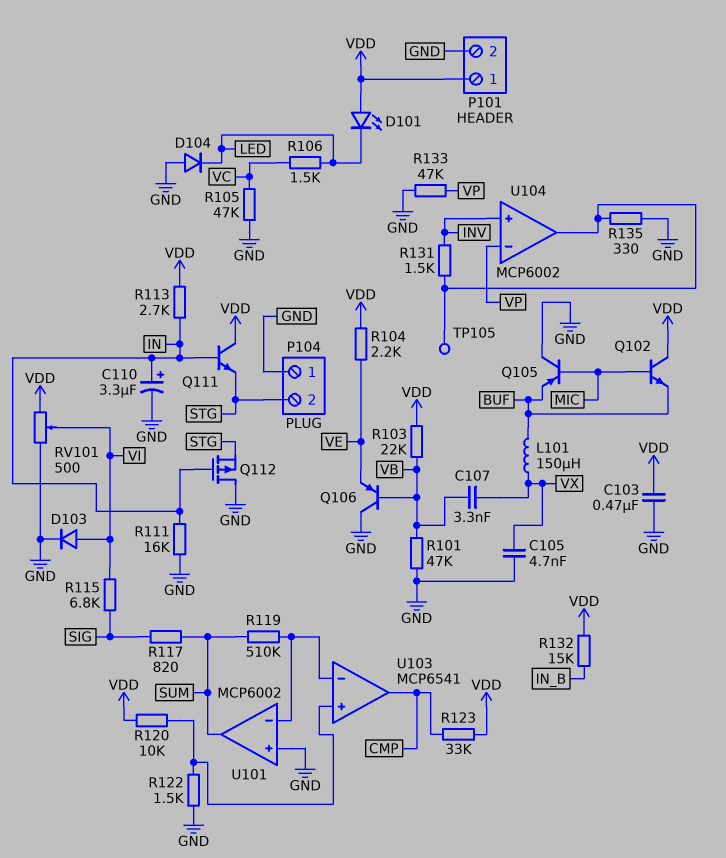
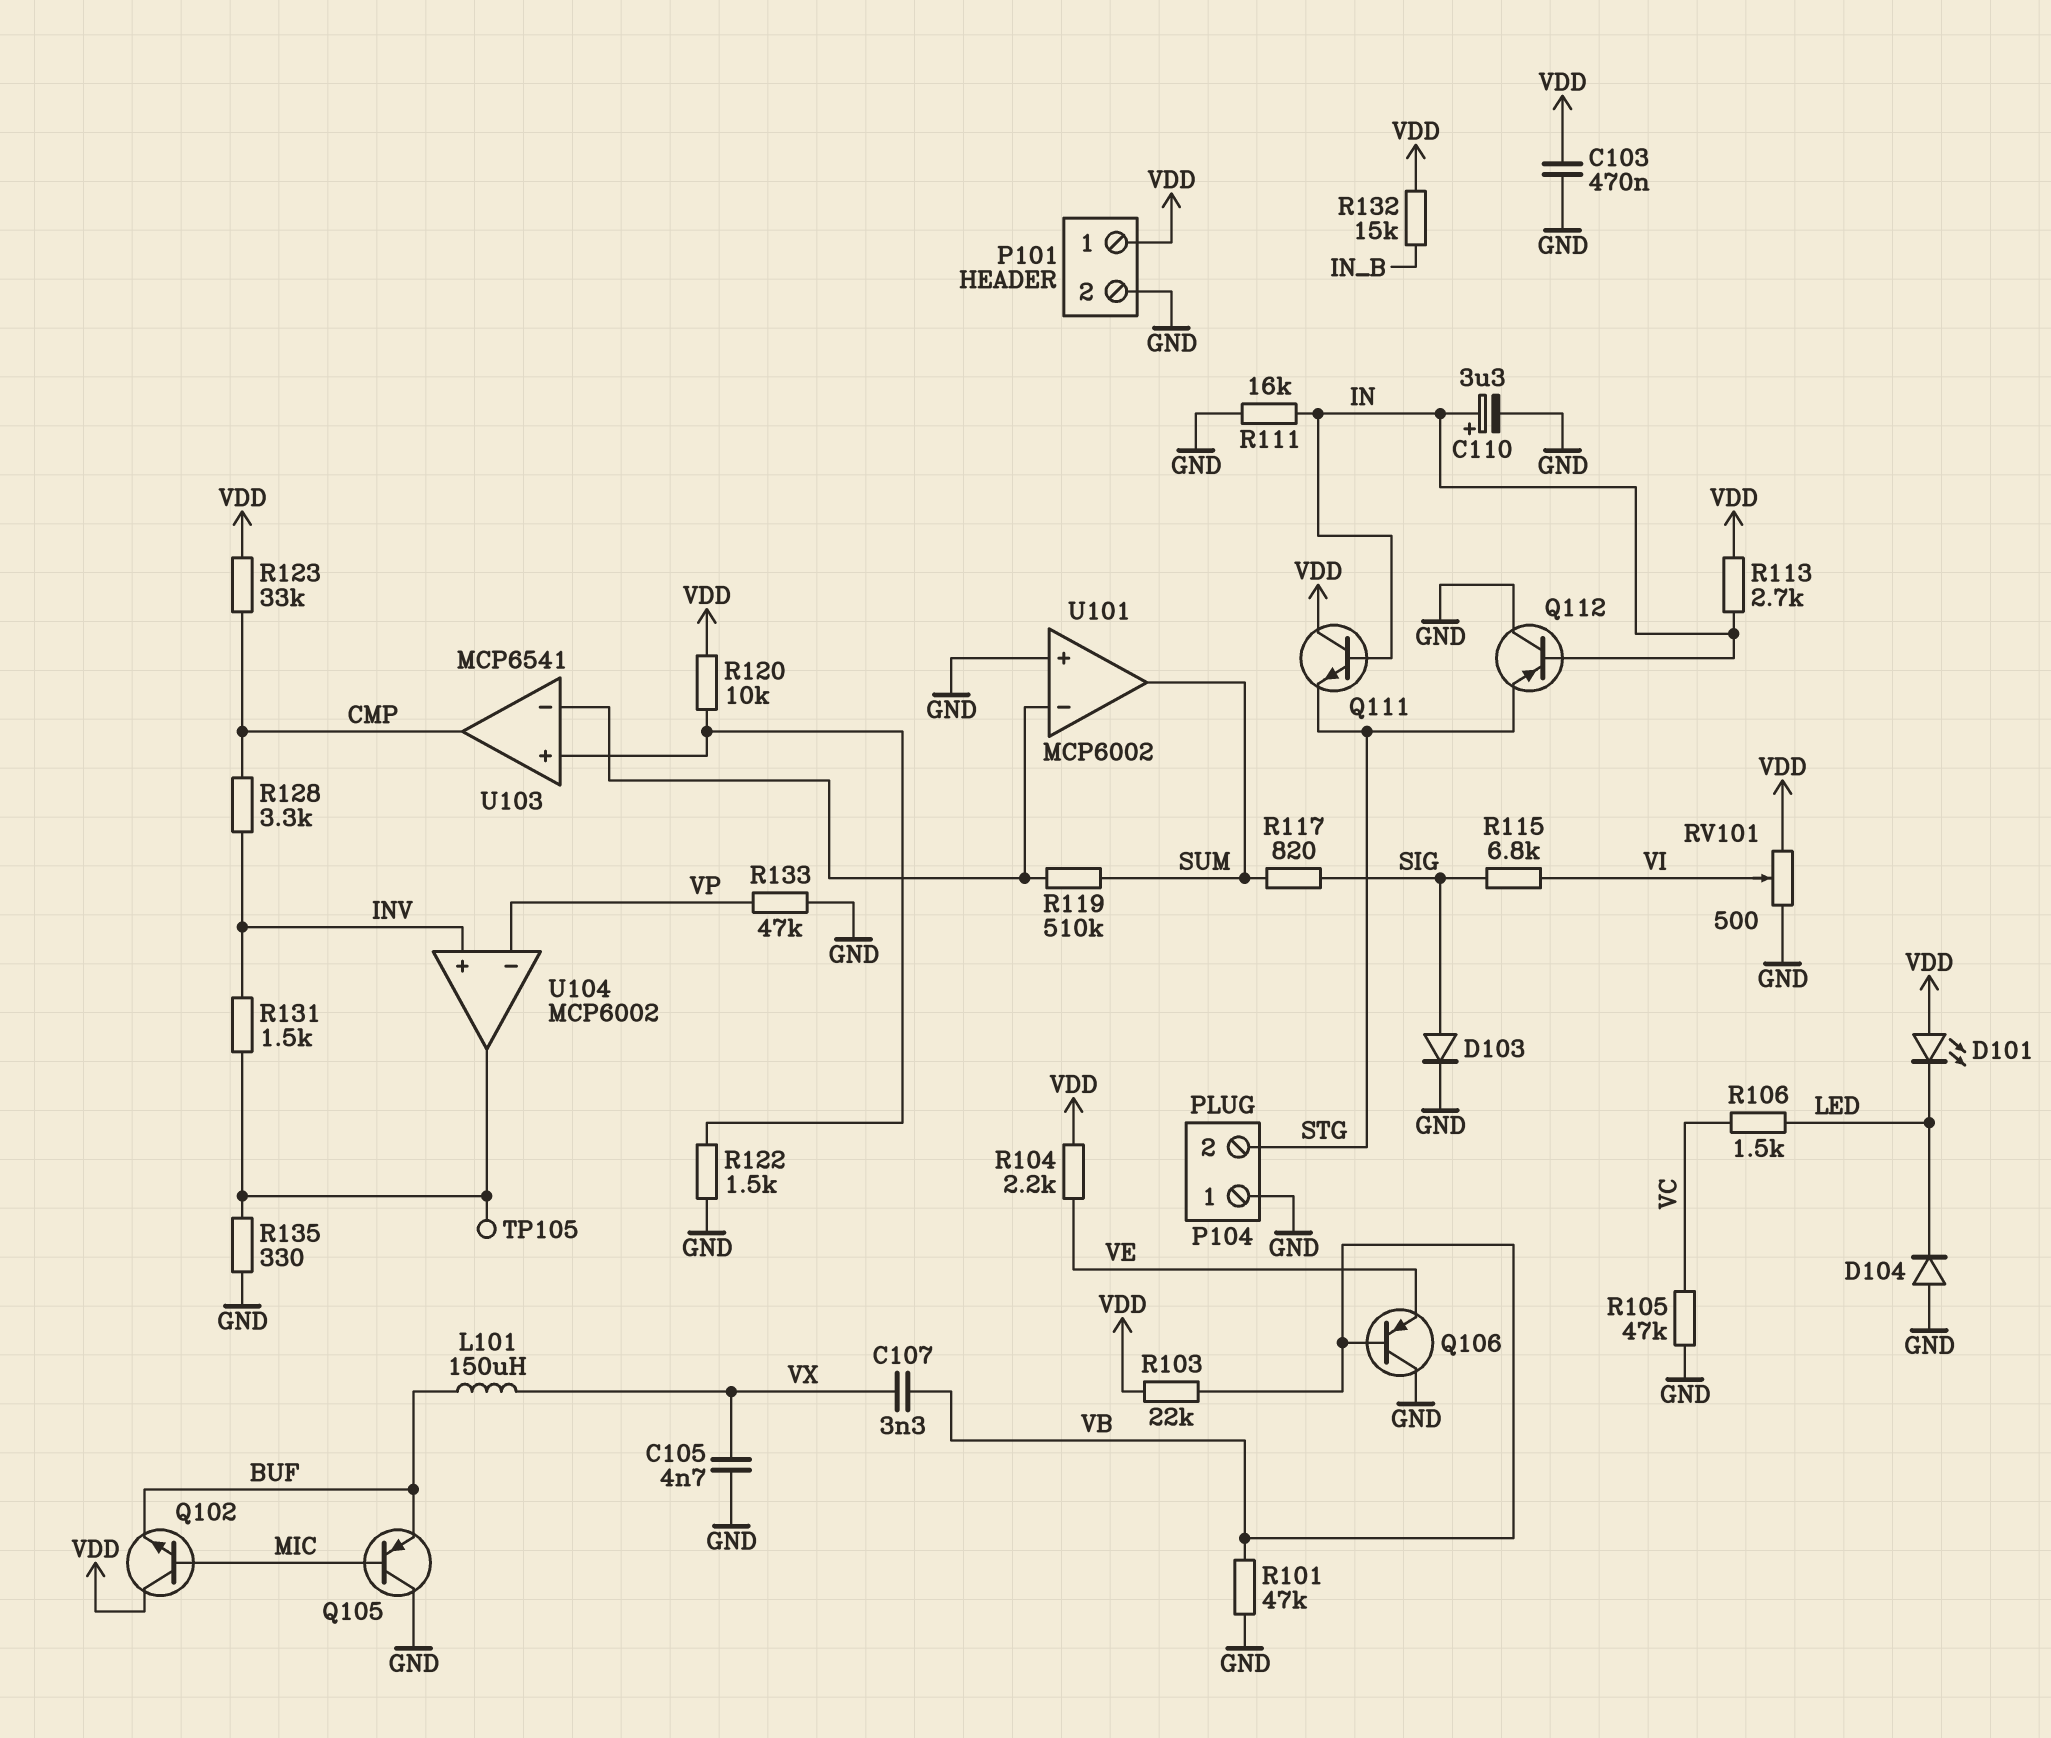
D103: diode (A VI, K GND) -> diode (A SIG, K GND)
Q112: PMOS (G IN, D GND, S STG) -> PNP (B IN, C GND, E STG)
R128: none -> 3.3k (CMP, INV)

